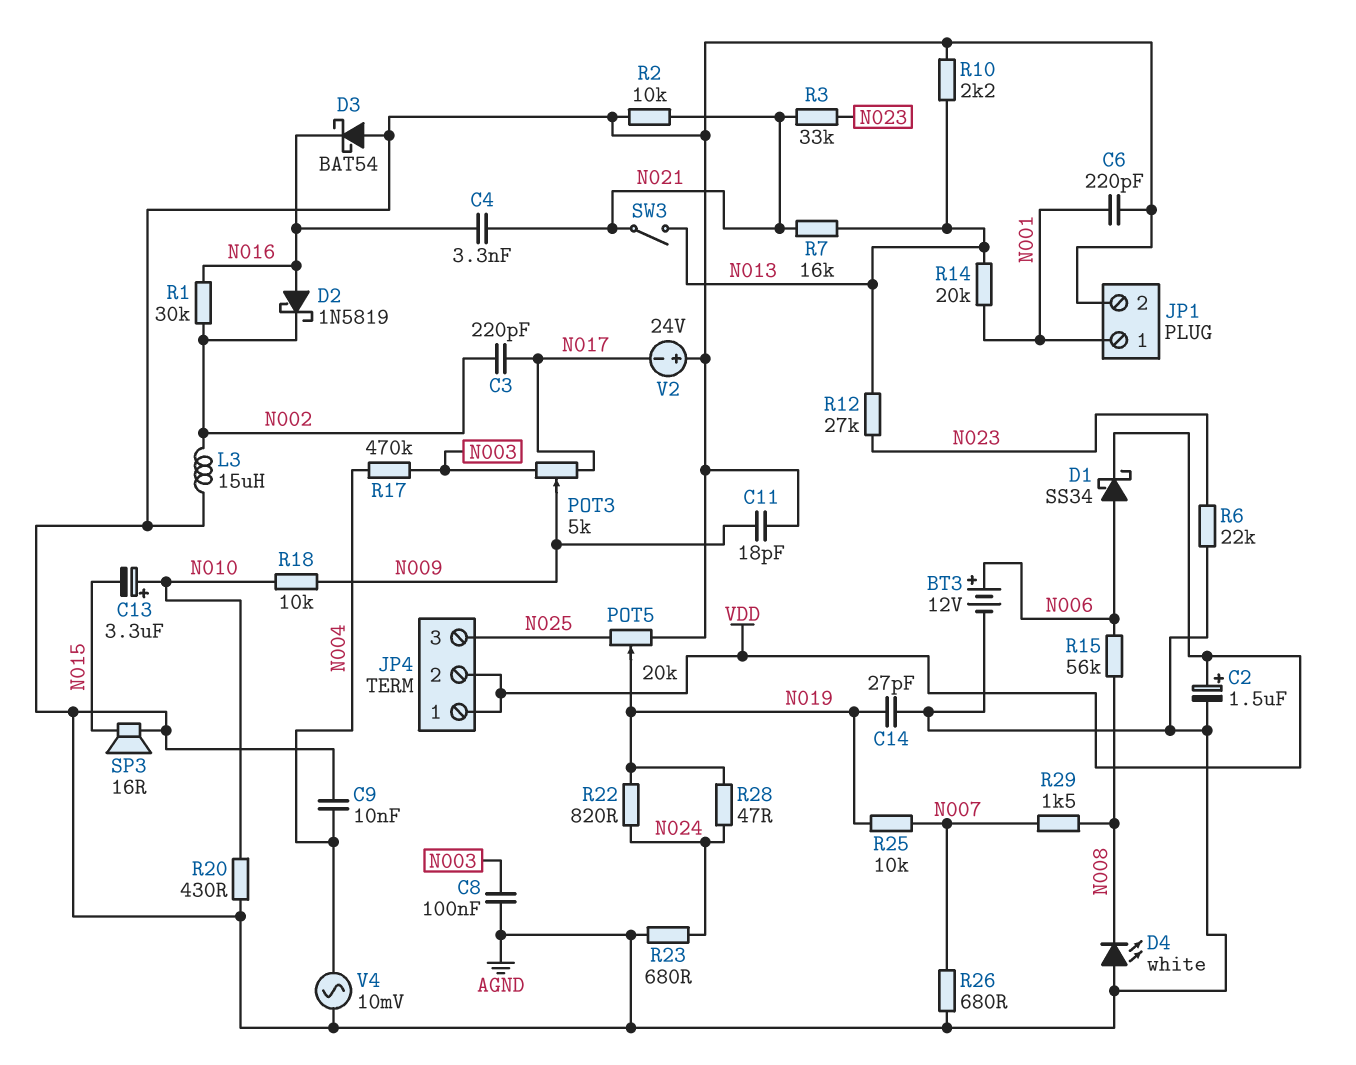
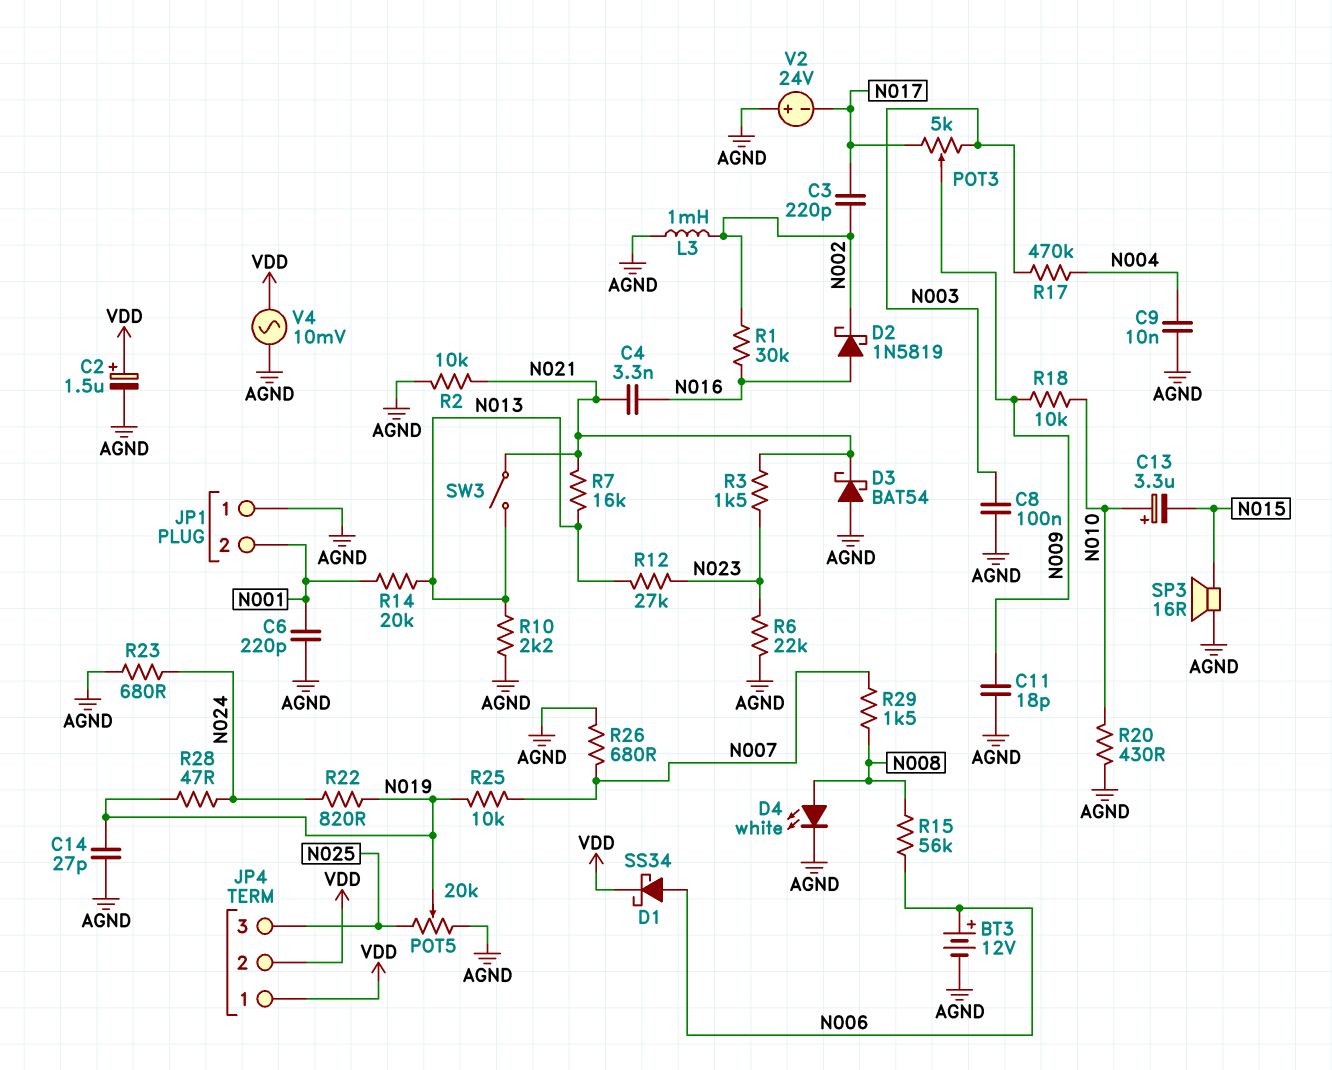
D3: schottky BAT54 (A AGND, K N016) -> schottky BAT54 (A AGND, K N021)
D4: LED white (A AGND, K N008) -> LED white (A N008, K AGND)
JP1 pin 1: N001 -> AGND
JP1 pin 2: AGND -> N001
L3: 15uH (AGND, N002) -> 1mH (AGND, N002)
R3: 33k (N021, N023) -> 1.5k (N021, N023)
V4: AC 10mV (AGND, N004) -> AC 10mV (AGND, VDD)

